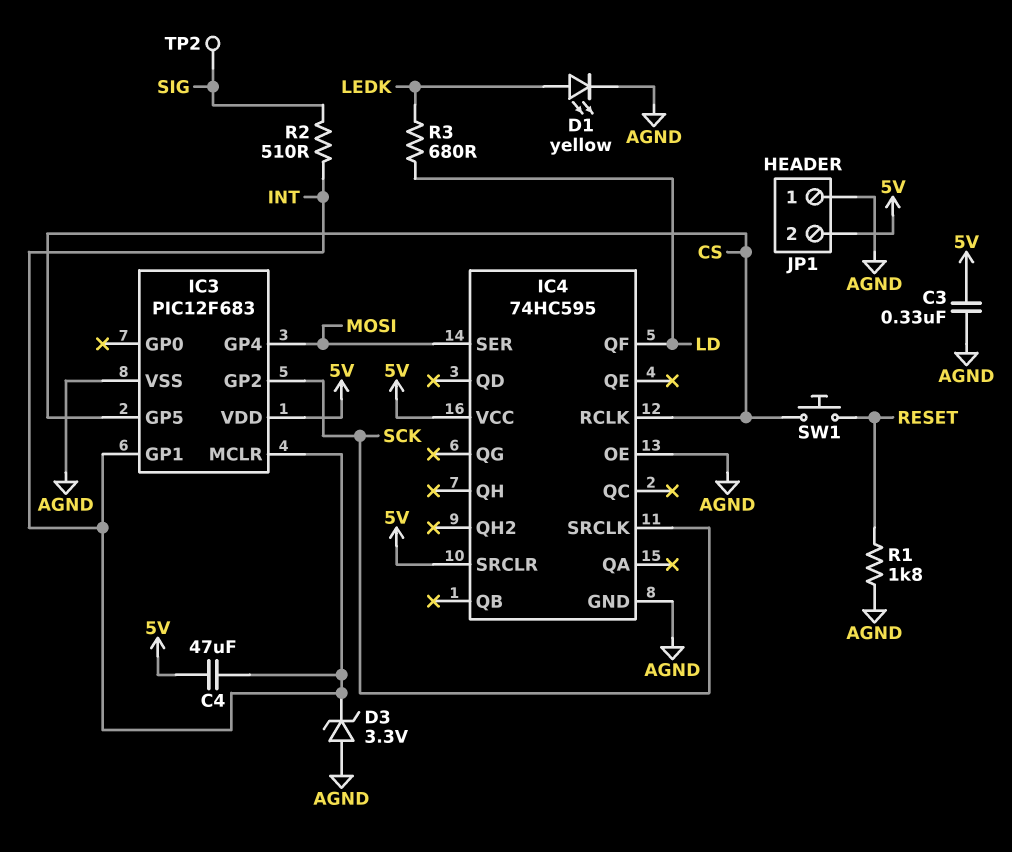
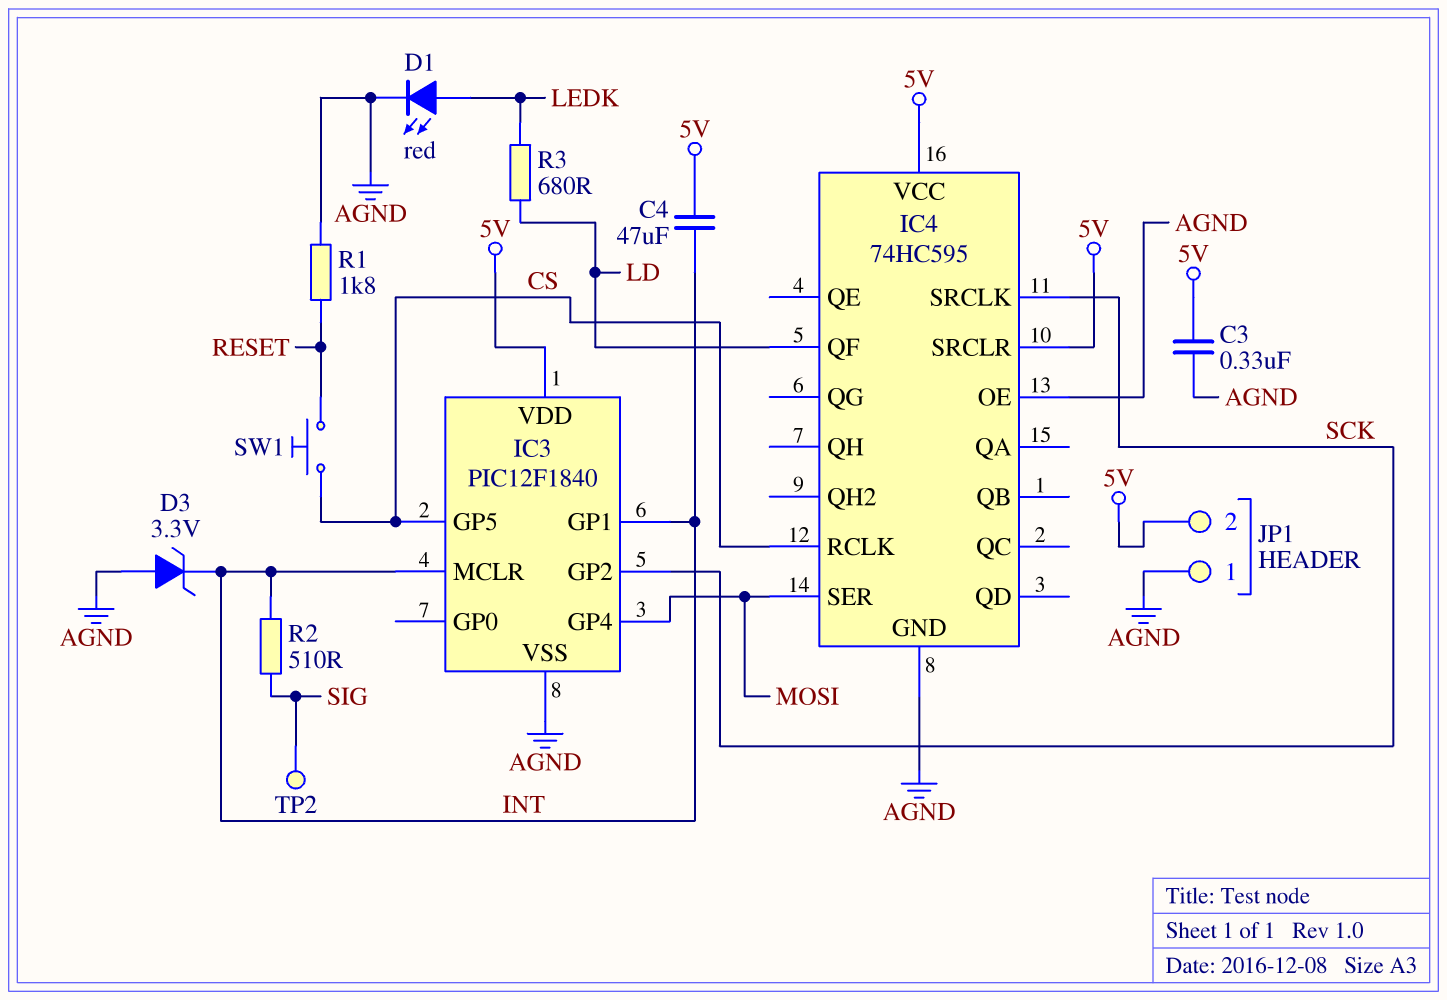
D1: LED yellow (A LEDK, K AGND) -> LED red (A LEDK, K AGND)
IC3: PIC12F683 -> PIC12F1840

